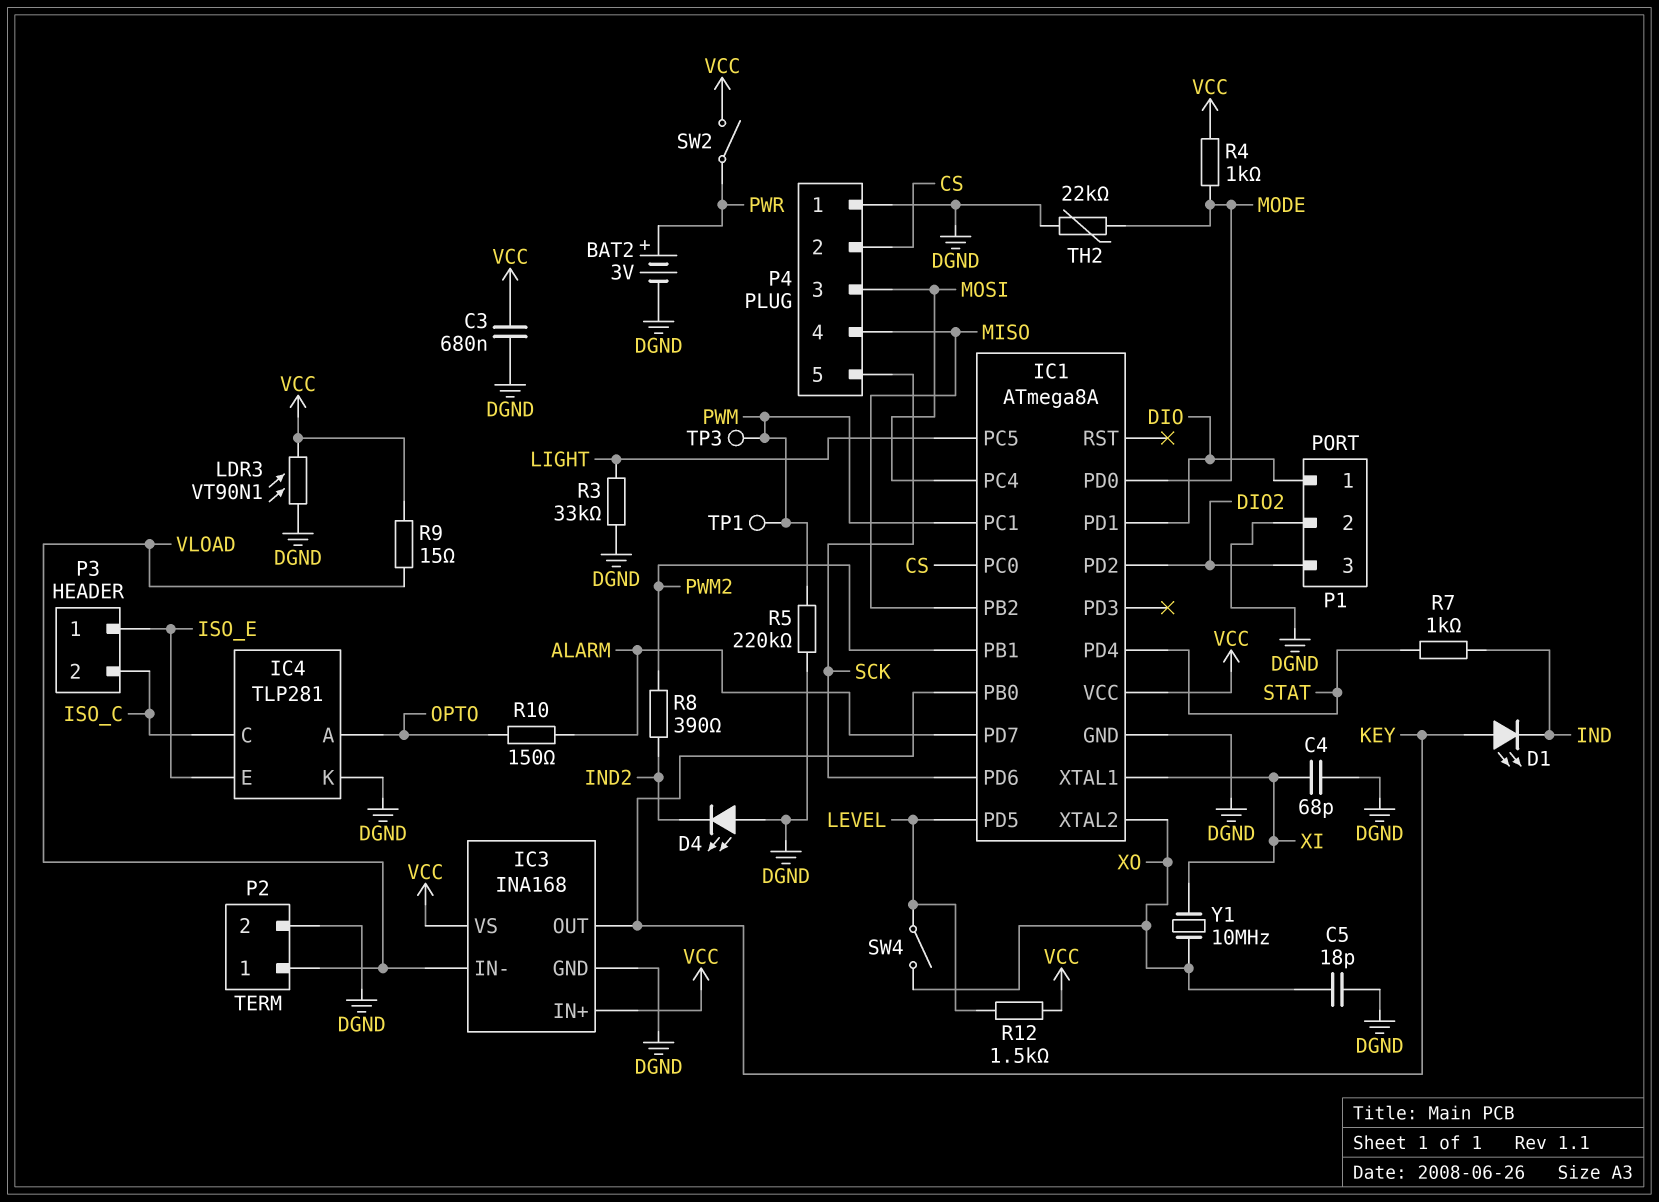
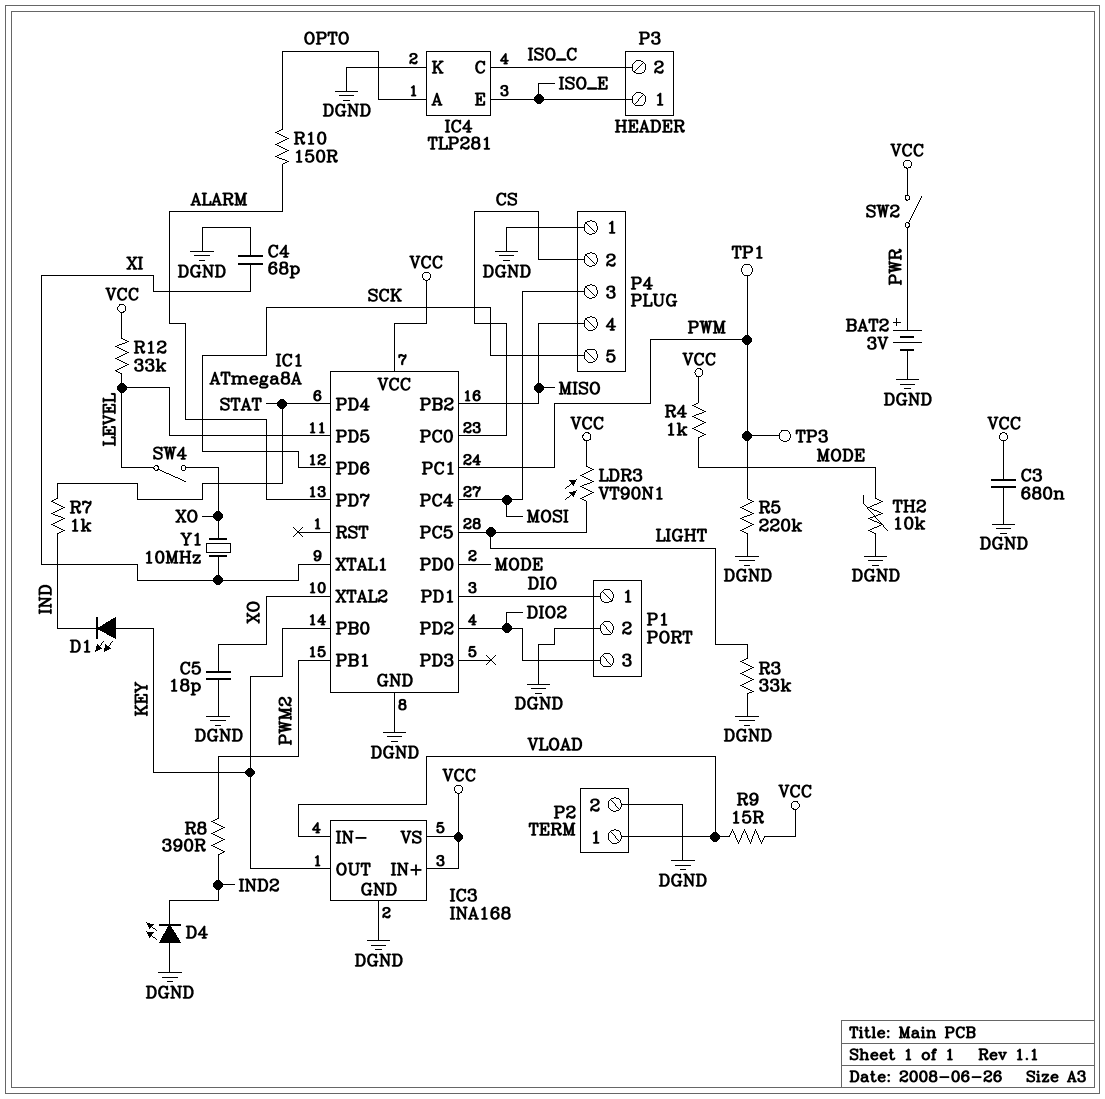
LDR3: VT90N1 (DGND, VCC) -> VT90N1 (LIGHT, VCC)
R12: 1.5k (LEVEL, VCC) -> 33k (LEVEL, VCC)
TH2: 22k (DGND, MODE) -> 10k (DGND, MODE)

